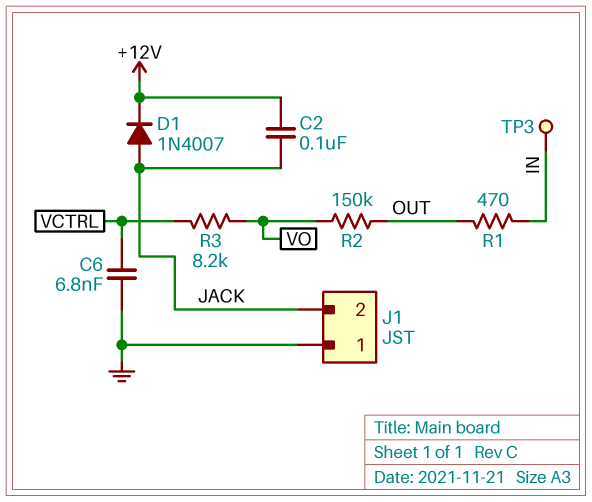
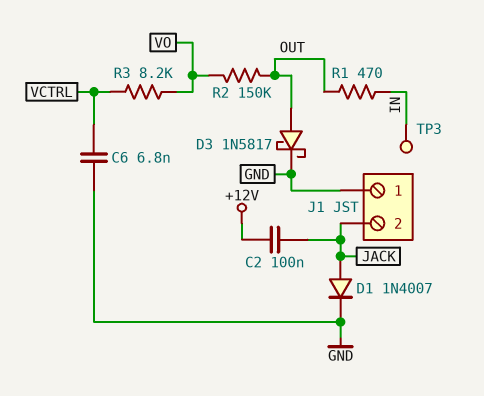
D1: diode 1N4007 (A JACK, K +12V) -> diode 1N4007 (A JACK, K GND)
D3: none -> schottky 1N5817 (A OUT, K GND)

